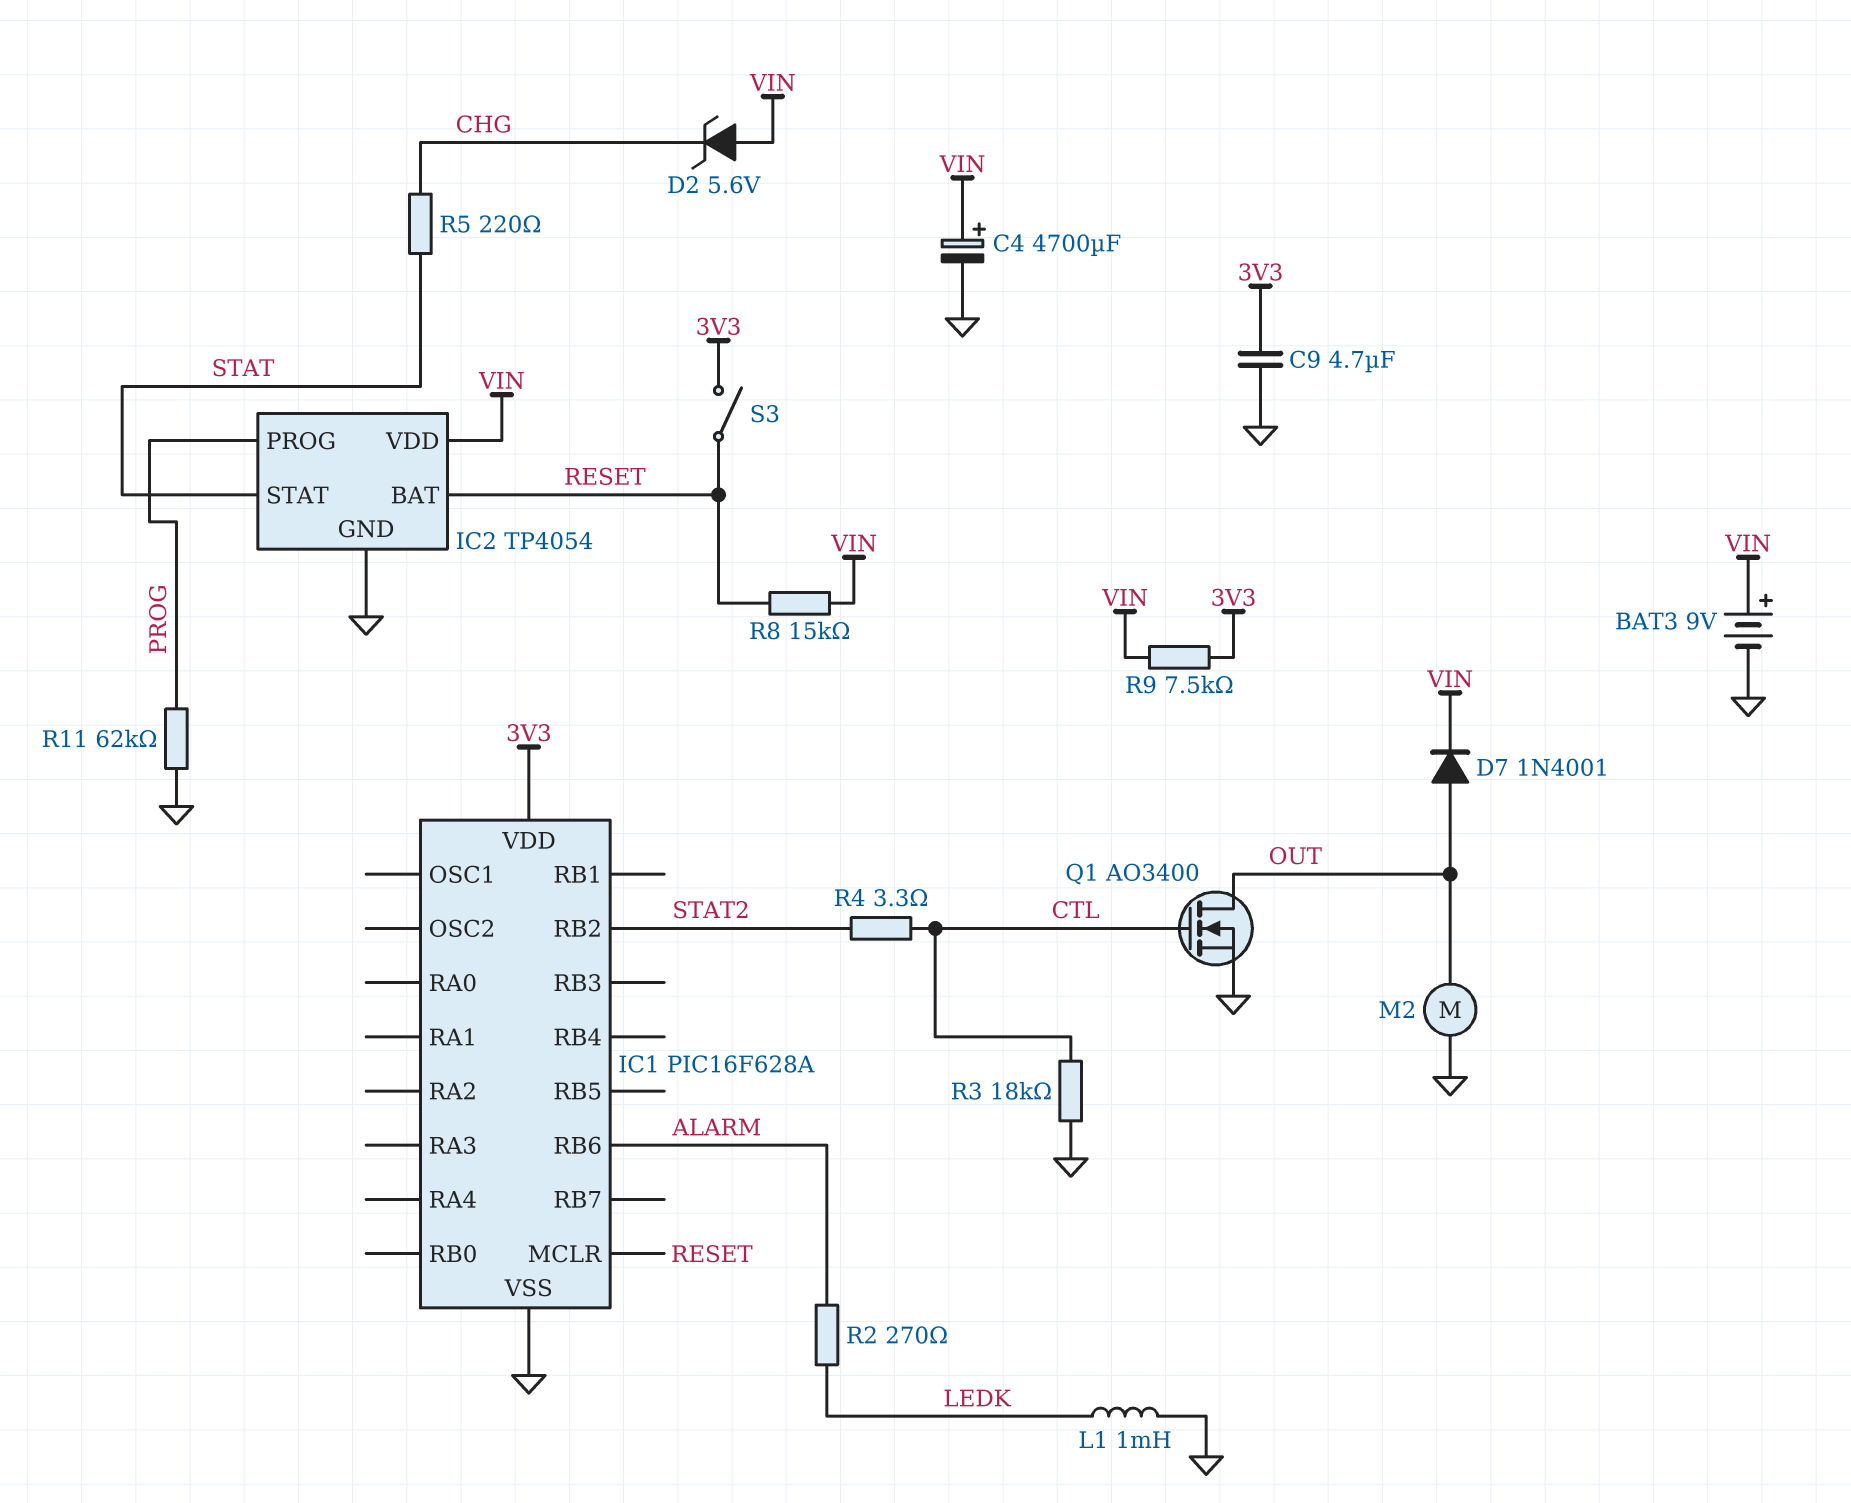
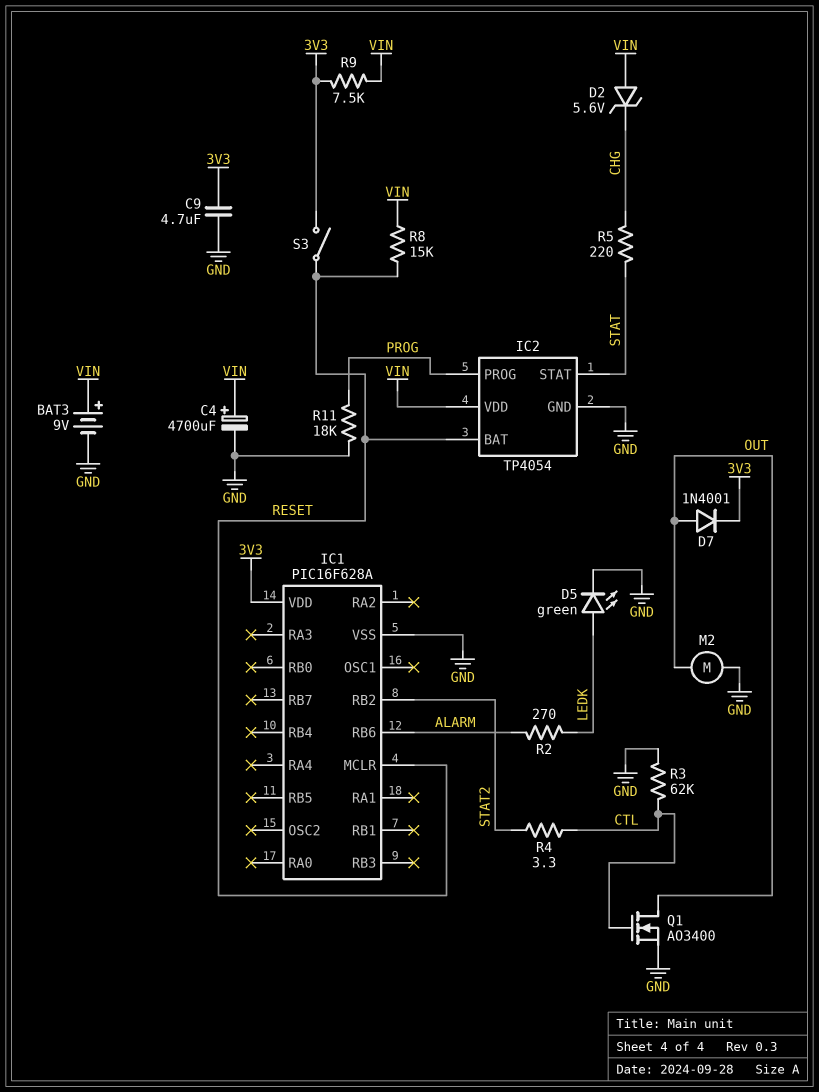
D5: none -> LED green (A LEDK, K GND)
D7: diode 1N4001 (A OUT, K VIN) -> diode 1N4001 (A OUT, K 3V3)
L1: 1mH (GND, LEDK) -> none
R3: 18k (CTL, GND) -> 62k (CTL, GND)
R11: 62k (GND, PROG) -> 18k (GND, PROG)

